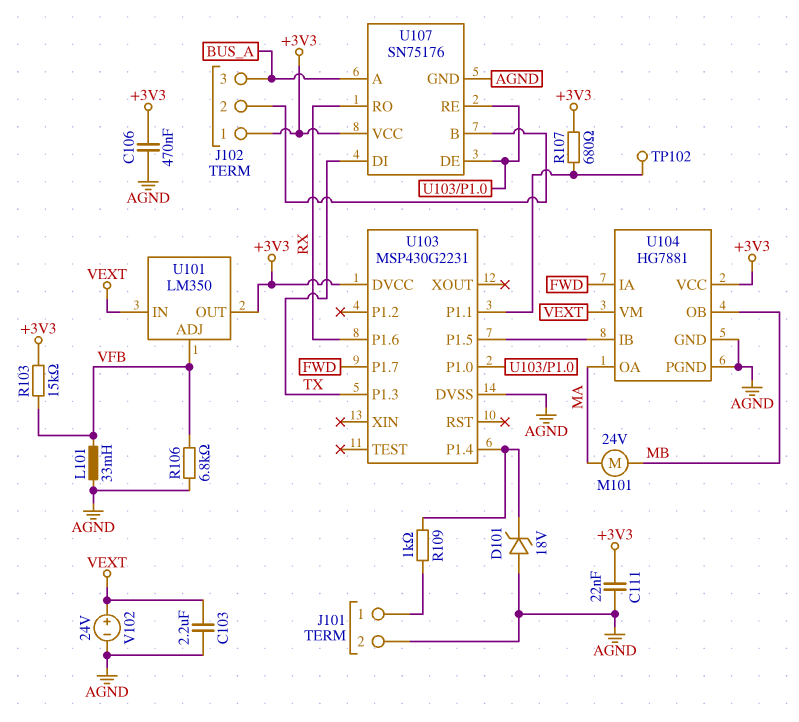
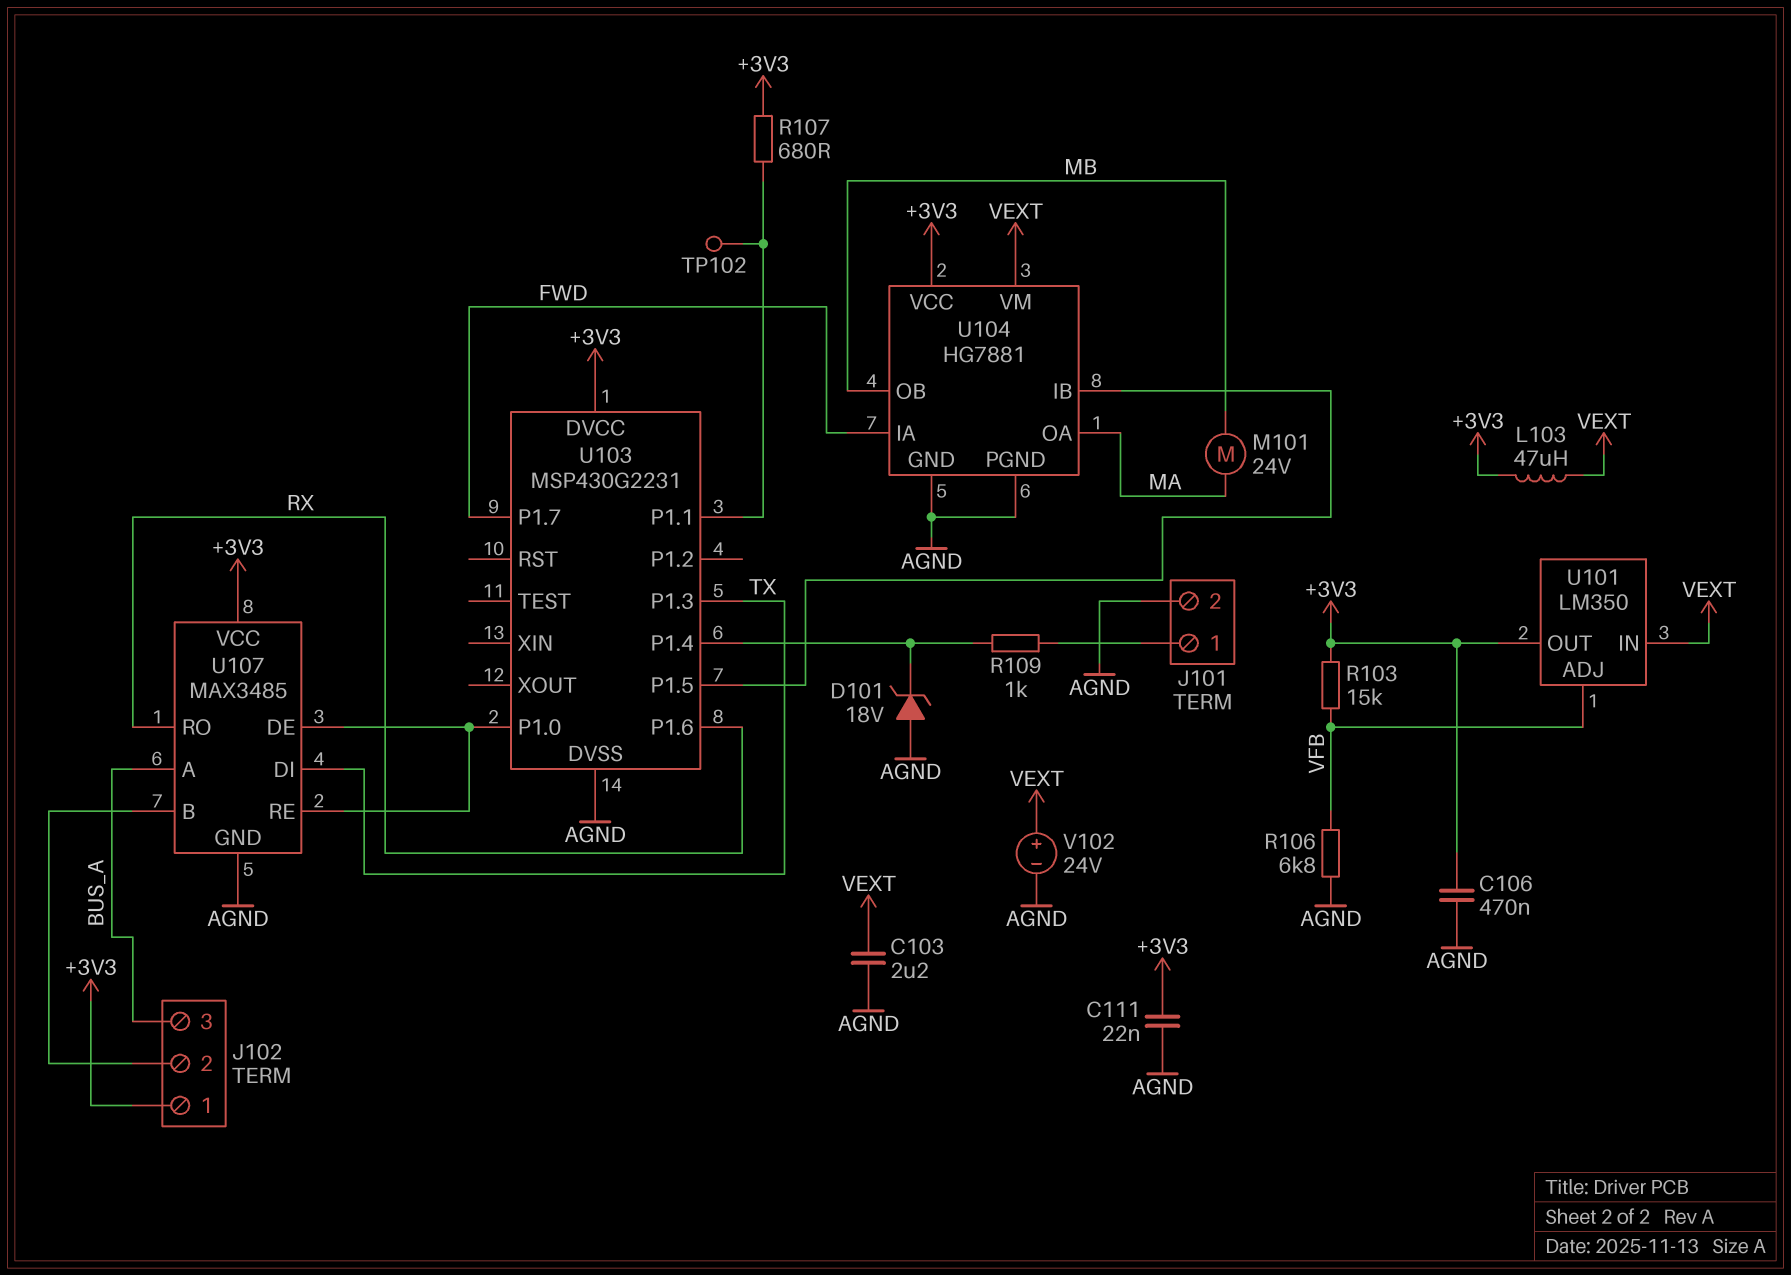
L101: 33mH (AGND, VFB) -> none
L103: none -> 47uH (+3V3, VEXT)
U107: SN75176 -> MAX3485

